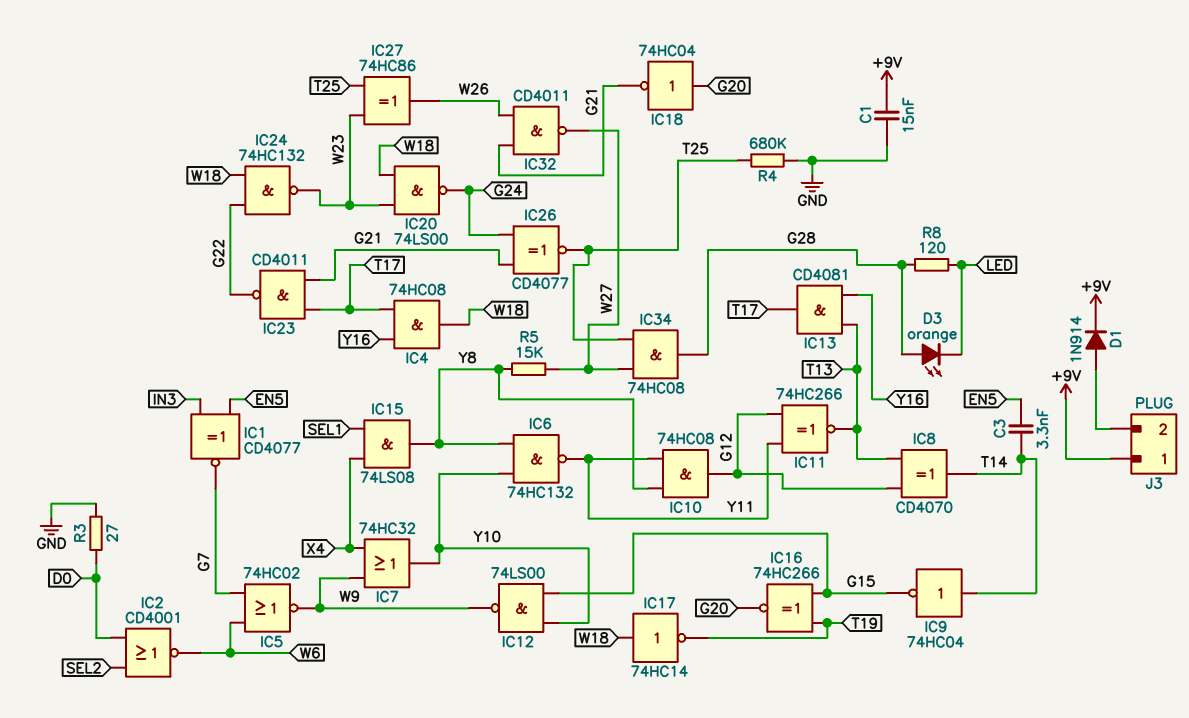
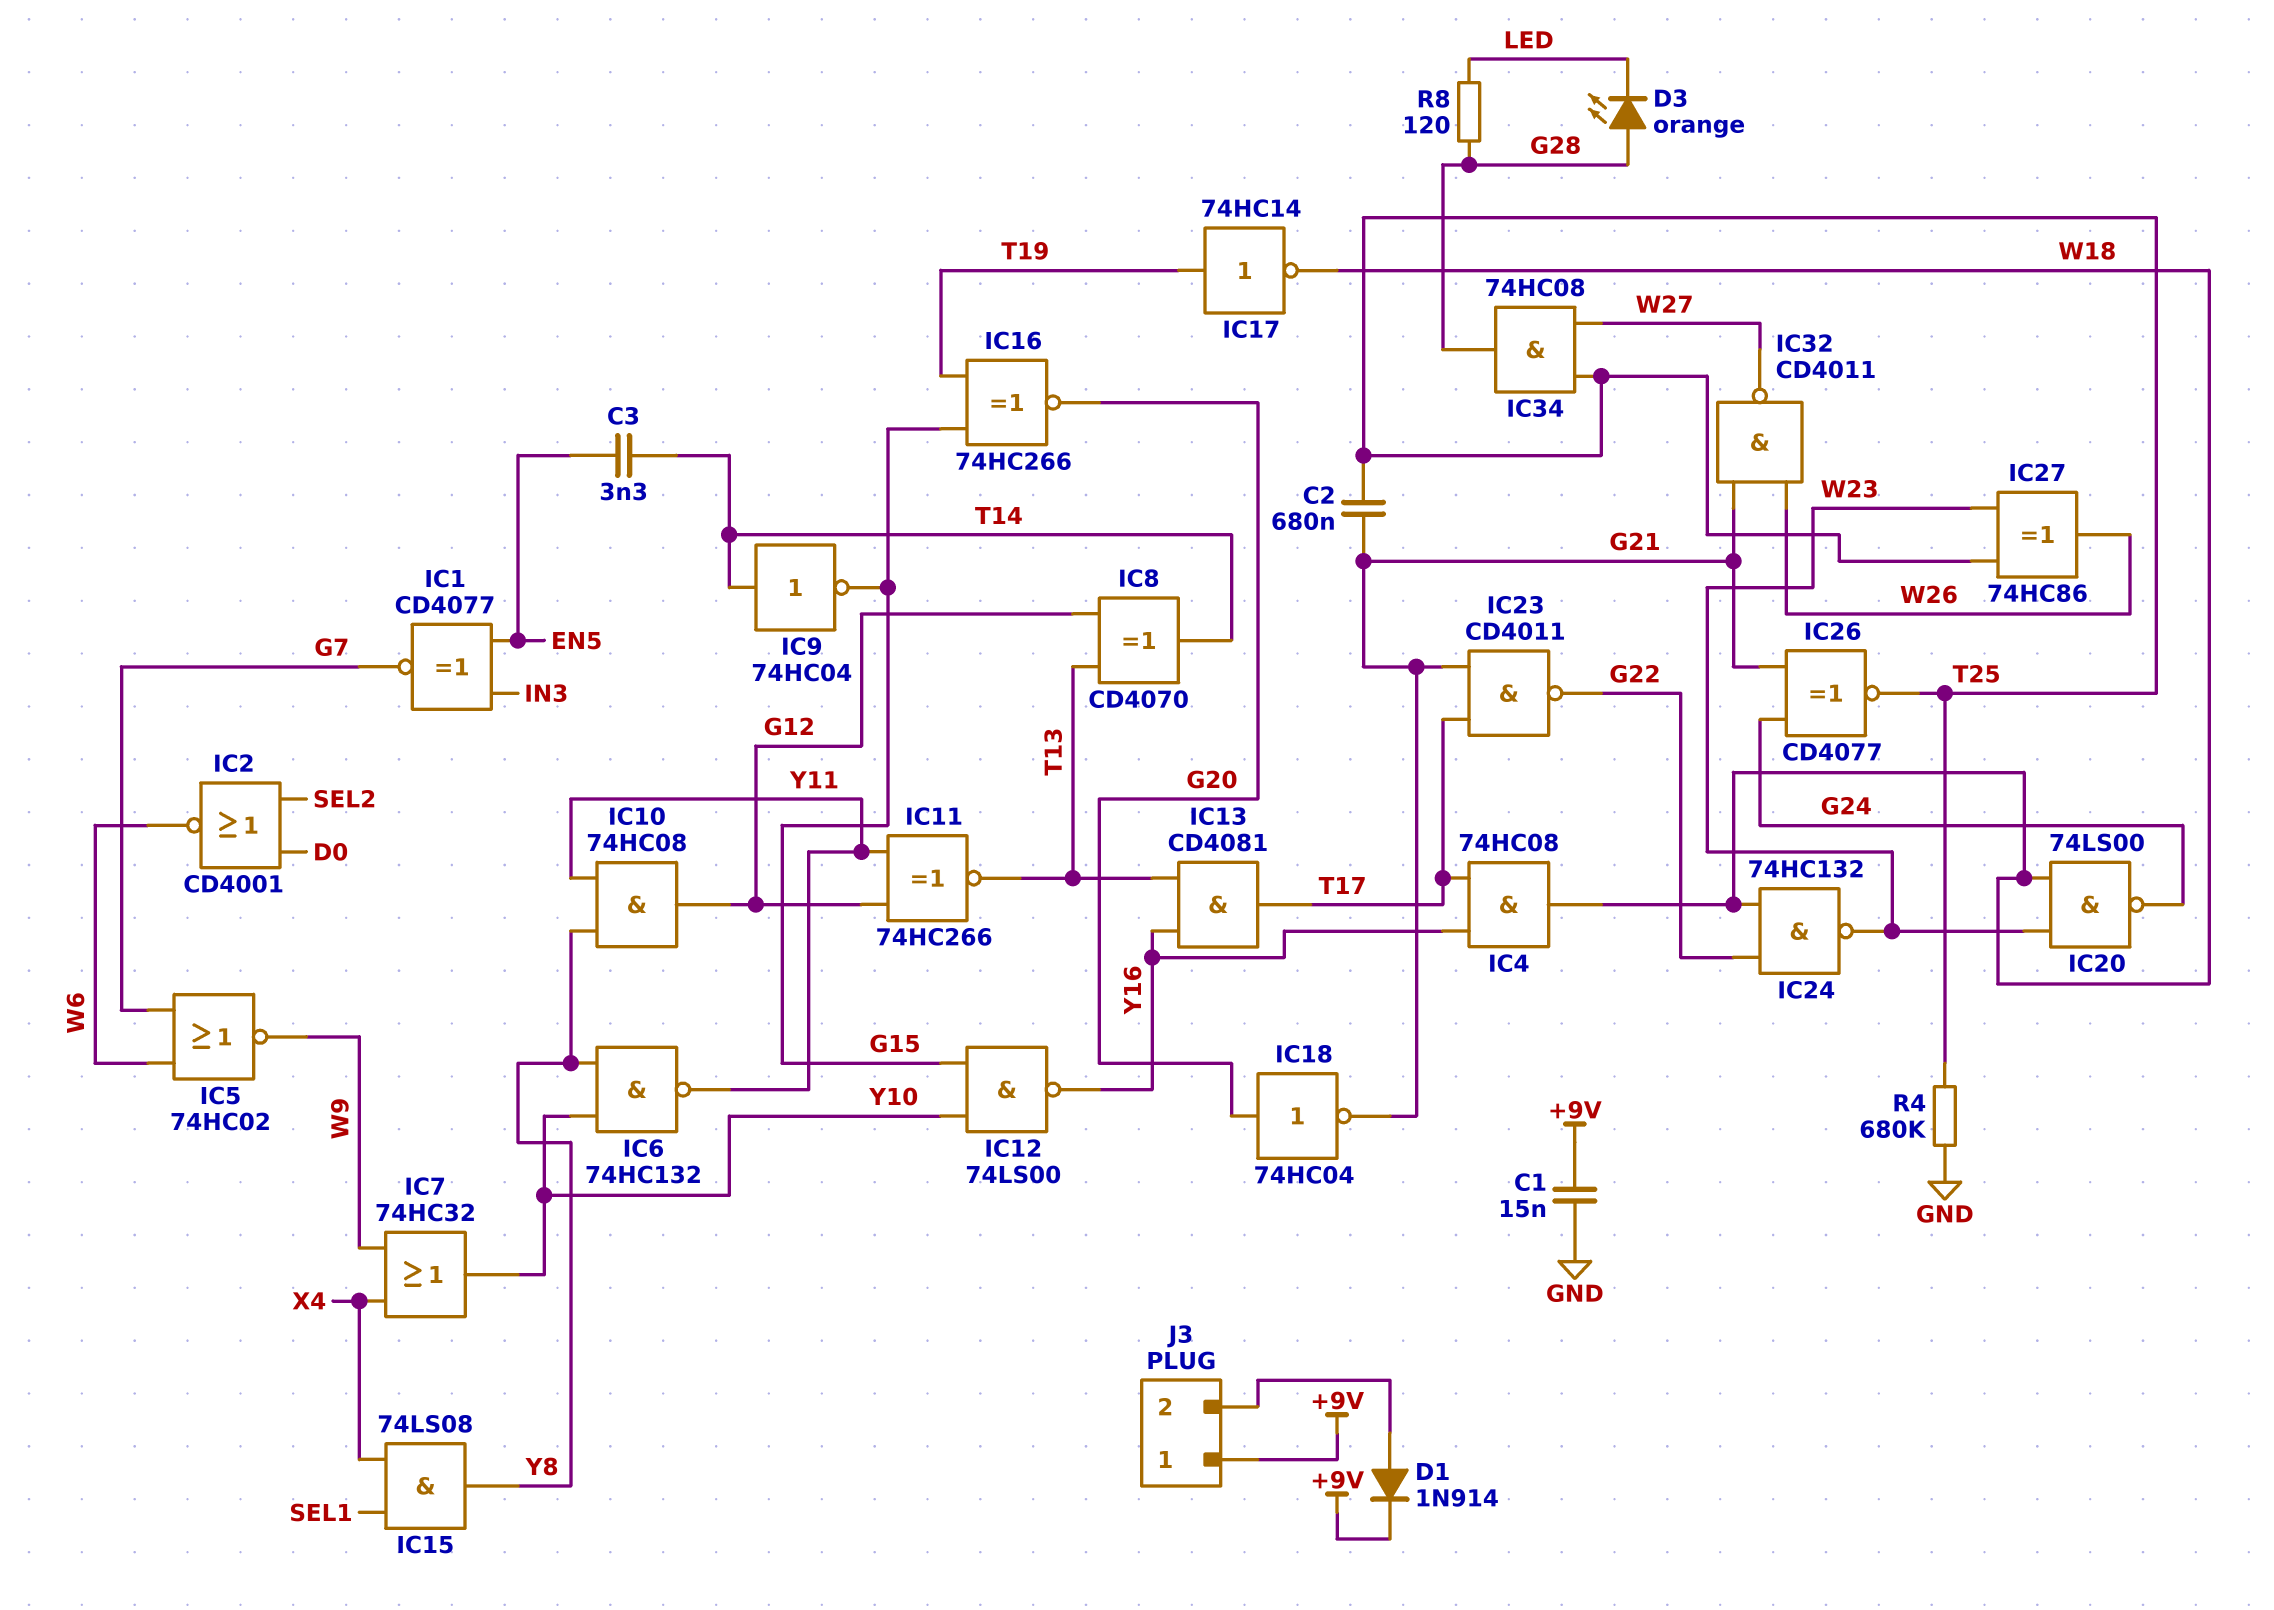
C2: none -> 680nF (G21, T25)
IC12: NAND 74LS00 (in G15, in Y10, out W9) -> NAND 74LS00 (in G15, in Y10, out Y16)
IC17: NOT 74HC14 (in W18, out T19) -> NOT 74HC14 (in T19, out W18)
R3: 27 (D0, GND) -> none
R5: 15k (W27, Y8) -> none

